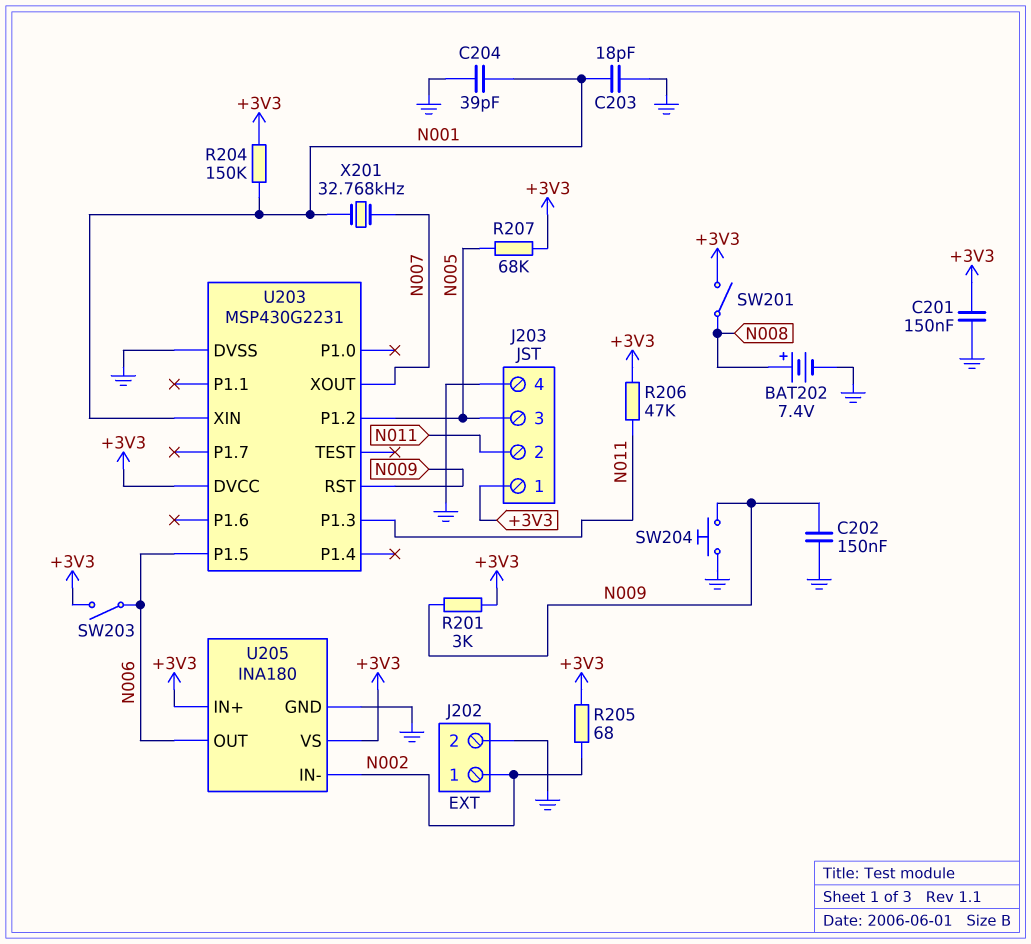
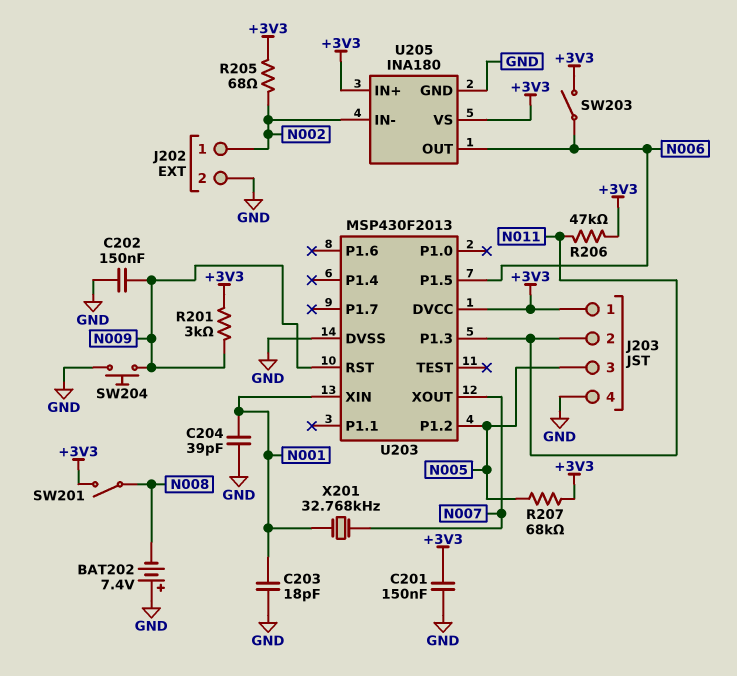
BAT202: 7.4V (plus N008, minus GND) -> 7.4V (plus GND, minus N008)
R204: 150k (+3V3, N001) -> none
U203: MSP430G2231 -> MSP430F2013

